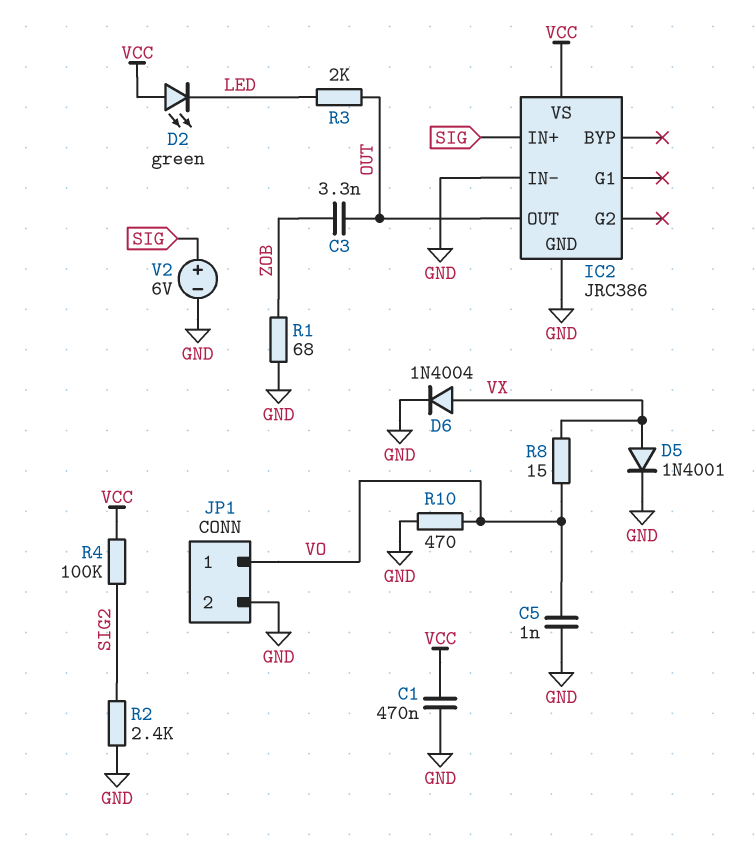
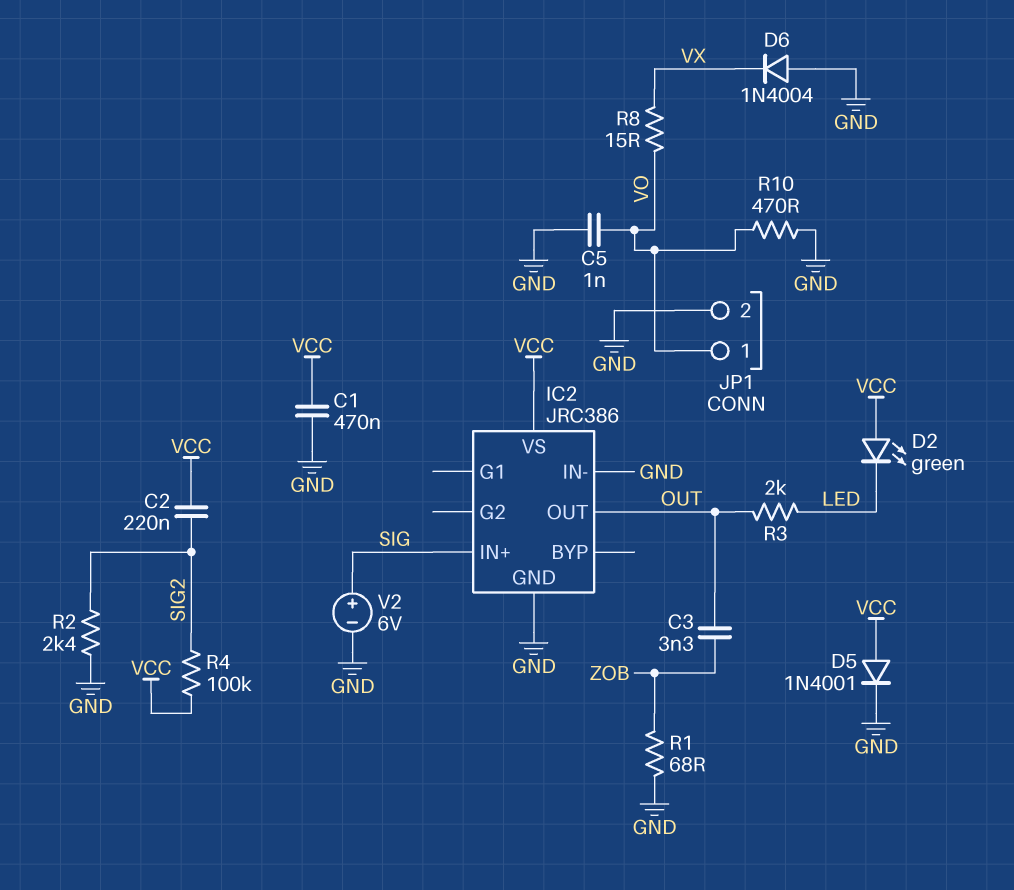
C2: none -> 220nF (SIG2, VCC)
D5: diode 1N4001 (A VX, K GND) -> diode 1N4001 (A VCC, K GND)
D6: diode 1N4004 (A VX, K GND) -> diode 1N4004 (A GND, K VX)

